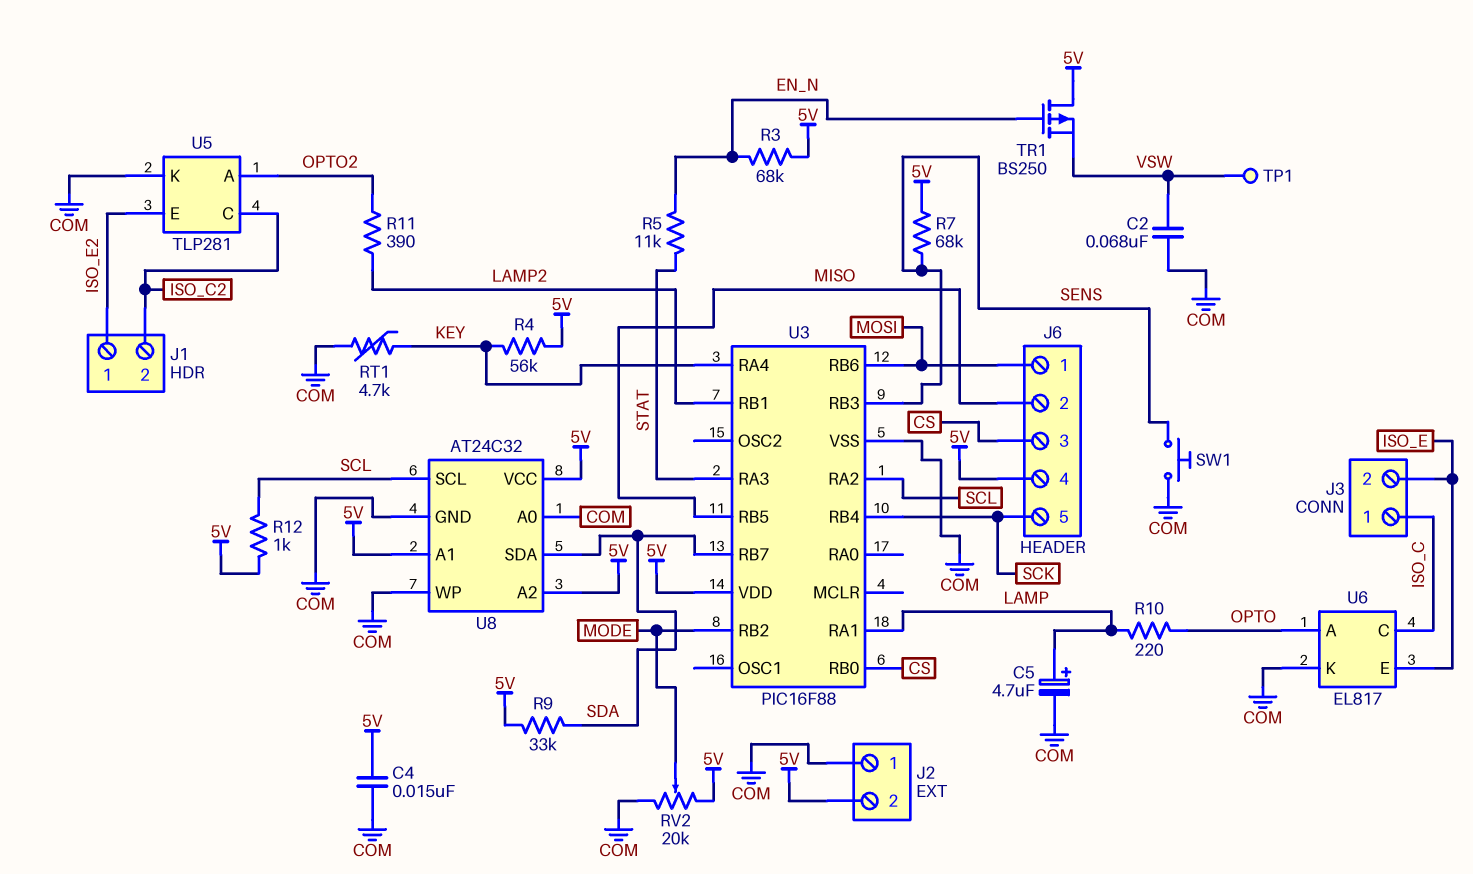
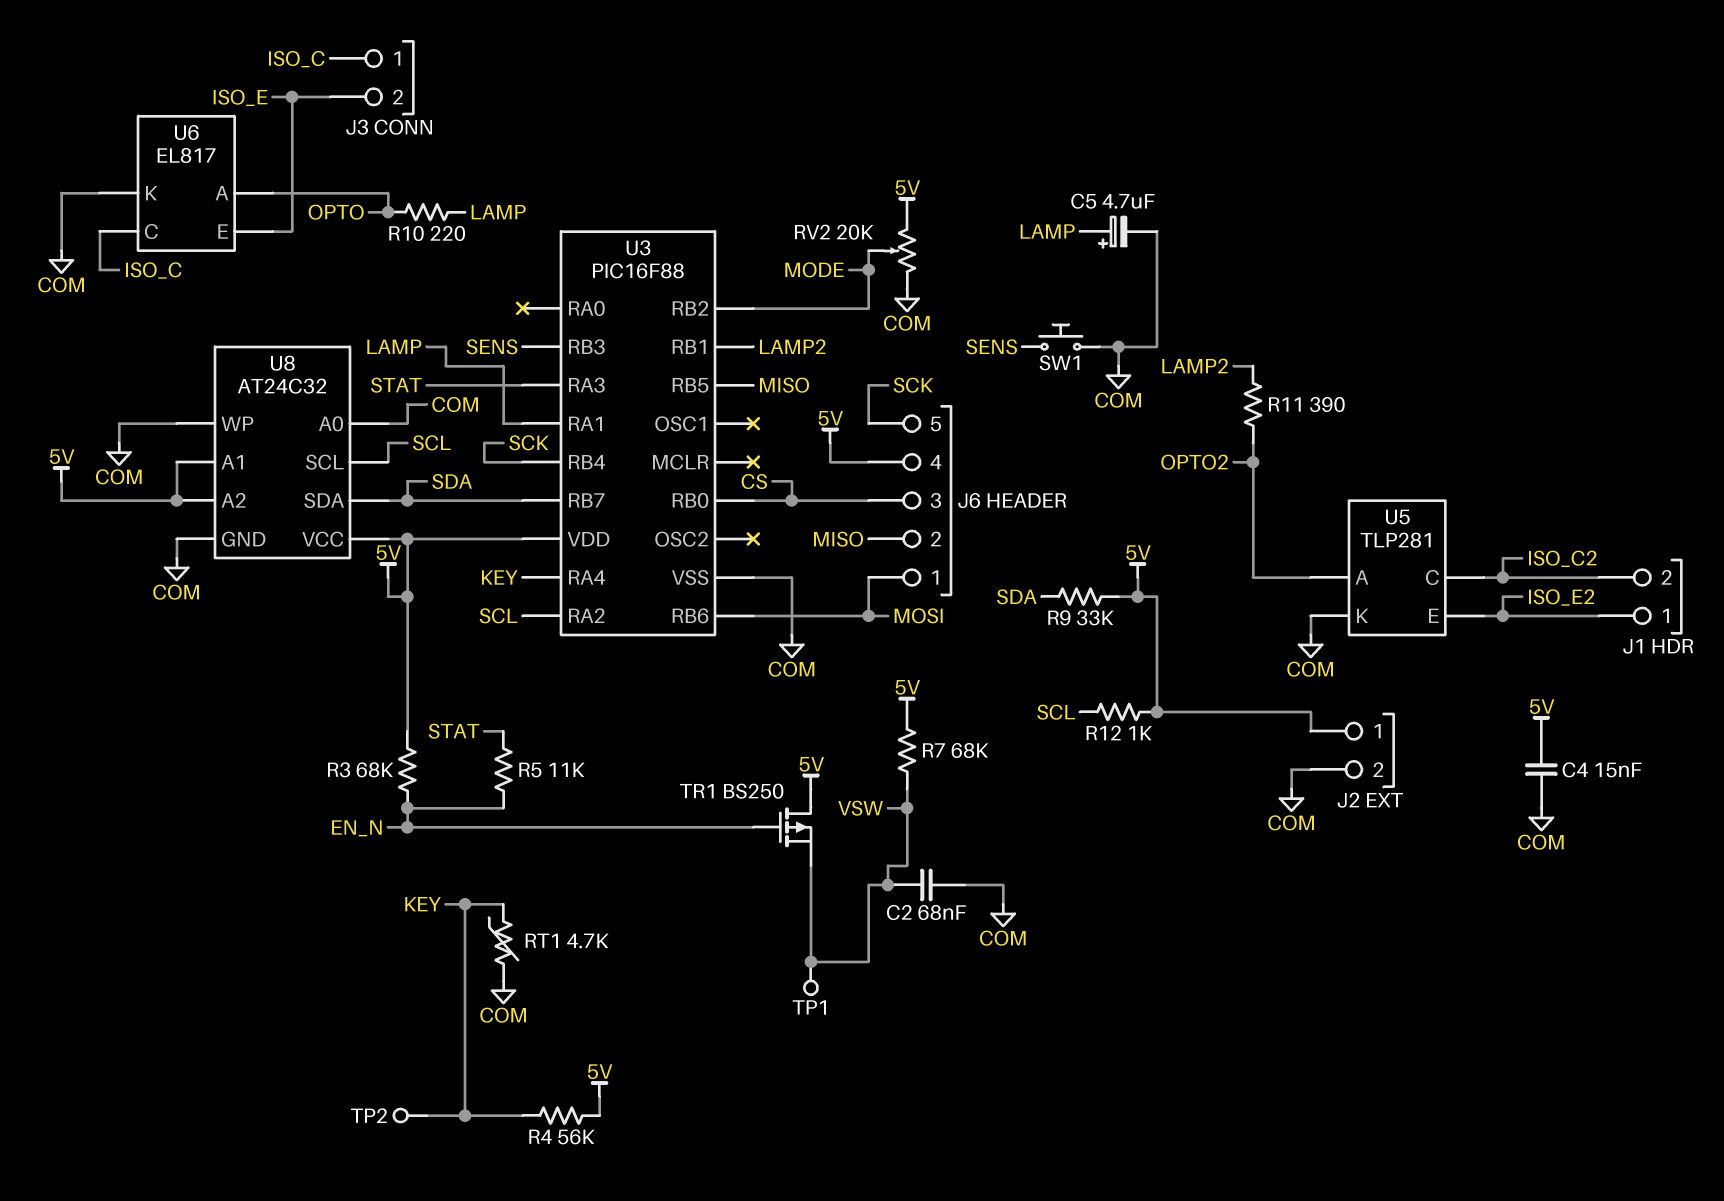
J2 pin 1: COM -> 5V
J2 pin 2: 5V -> COM
R7: 68k (5V, SENS) -> 68k (5V, VSW)
TP2: none -> test point (KEY)

